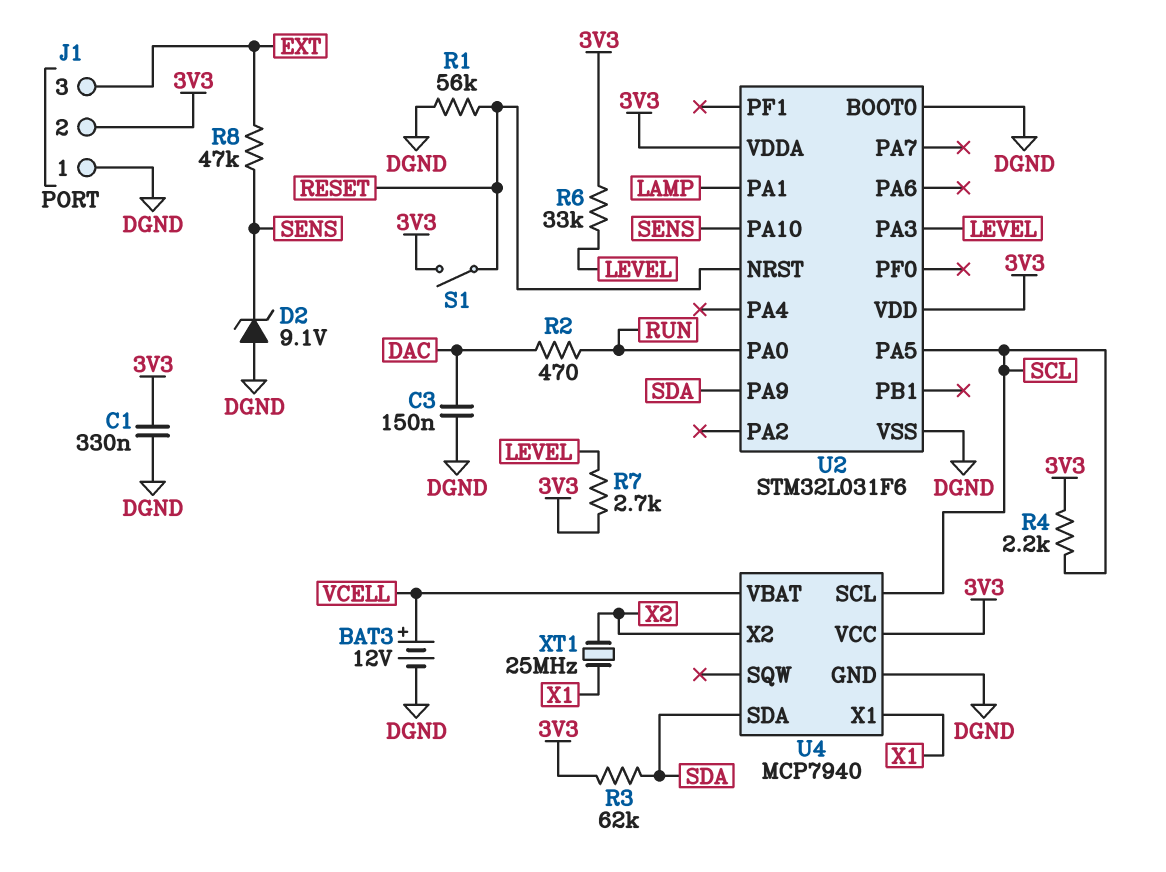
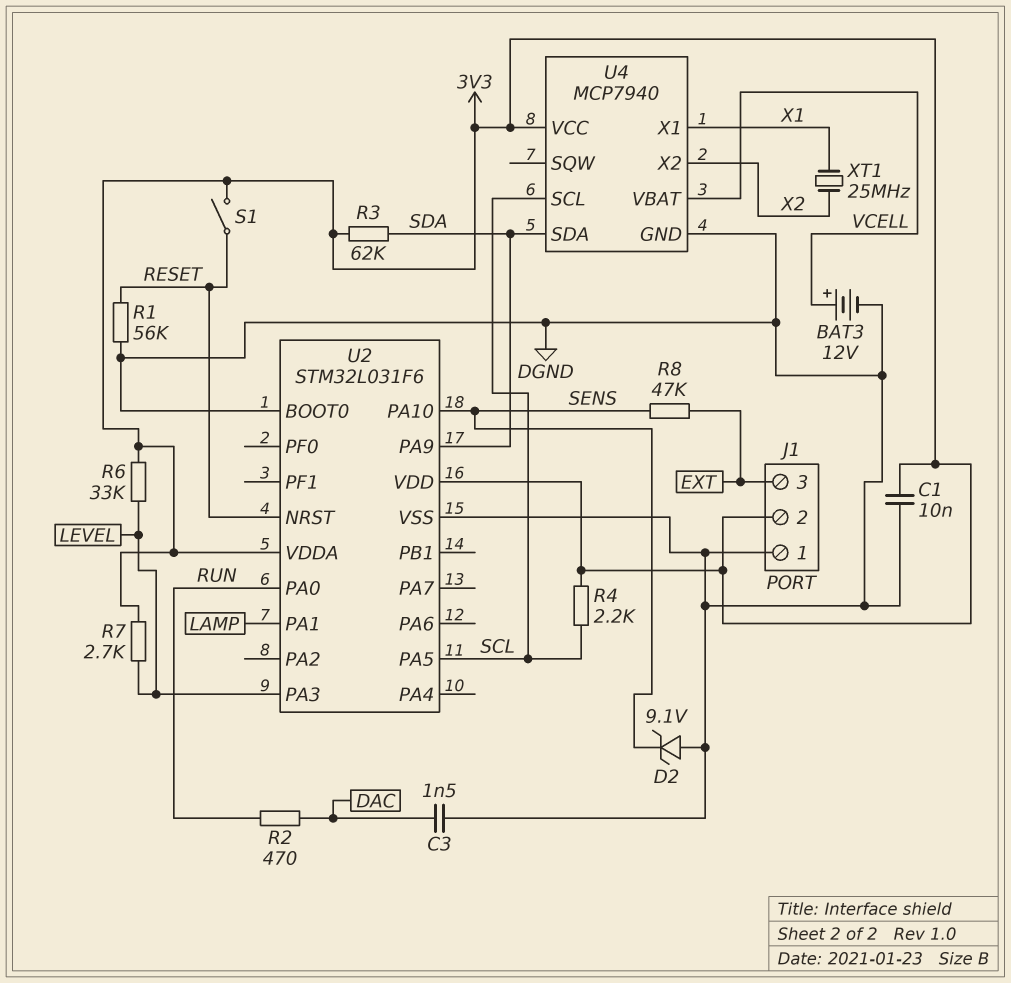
C1: 330nF (3V3, DGND) -> 10nF (3V3, DGND)
C3: 150nF (DAC, DGND) -> 1.5nF (DAC, DGND)

